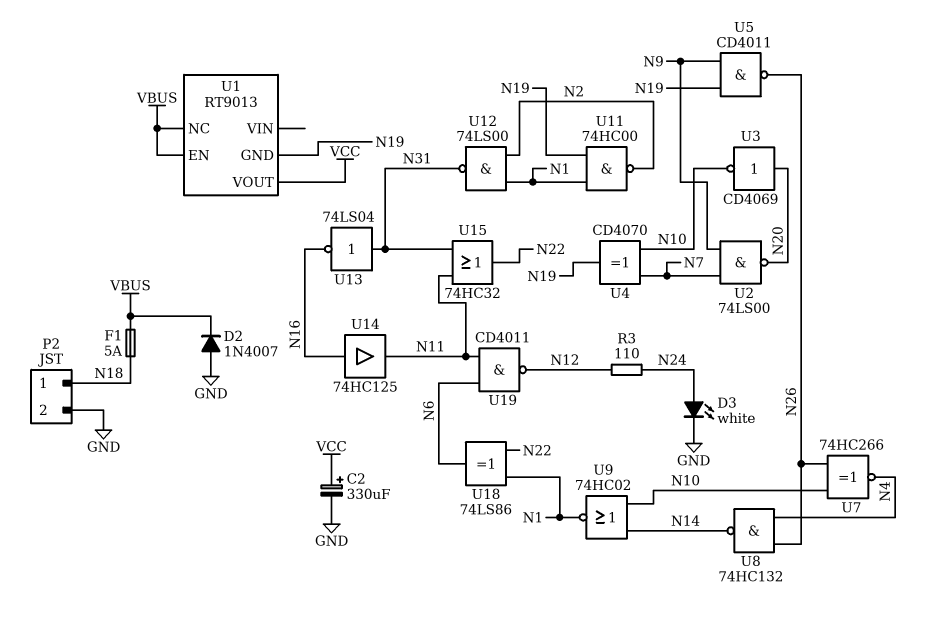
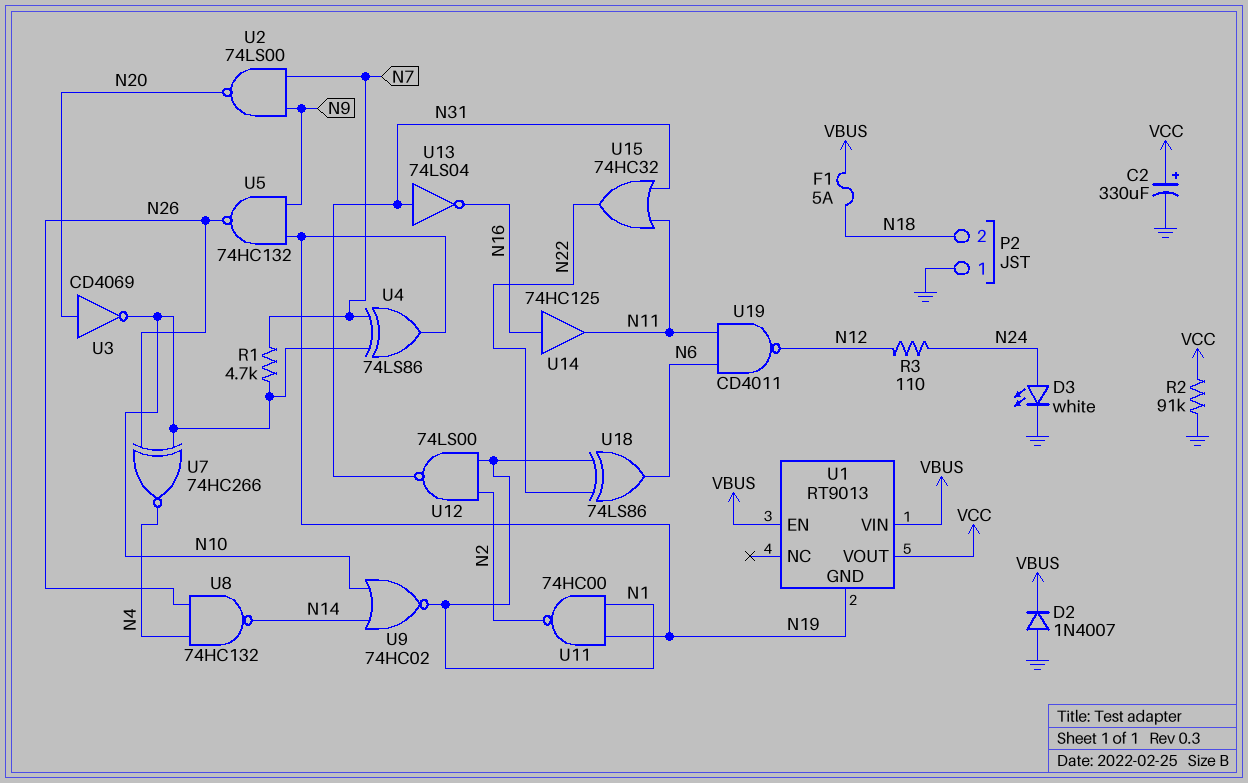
P2 pin 1: N18 -> GND
P2 pin 2: GND -> N18
R1: none -> 4.7k (N7, N10)
R2: none -> 91k (GND, VCC)
U1 pin NC: VBUS -> none
U1 pin VIN: none -> VBUS
U4: XOR CD4070 (in N7, in N10, out N19) -> XOR 74LS86 (in N7, in N10, out N19)
U5: NAND CD4011 (in N9, in N19, out N26) -> NAND 74HC132 (in N9, in N19, out N26)

